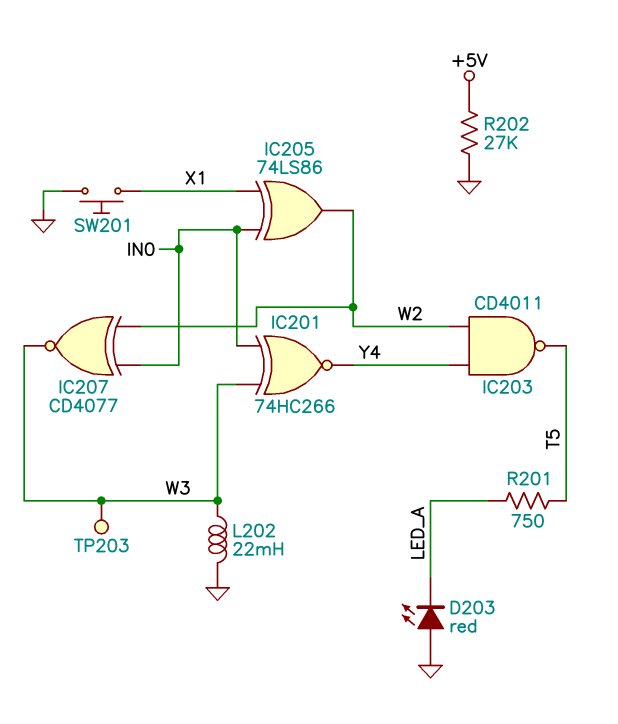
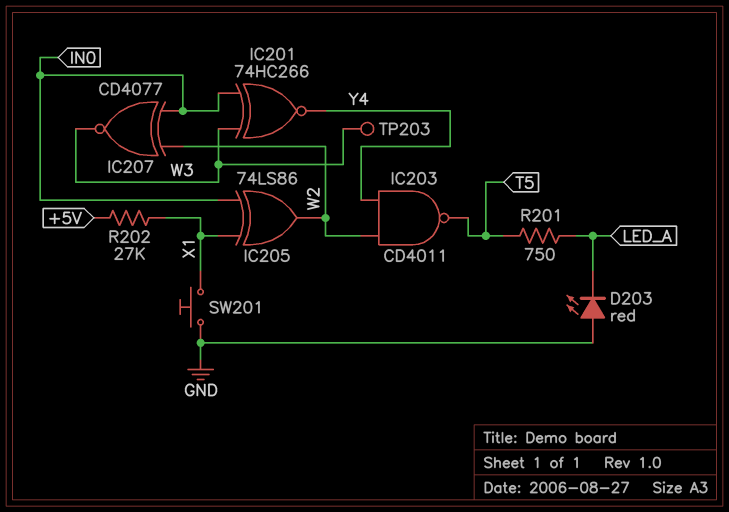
L202: 22mH (GND, W3) -> none
R202: 27k (+5V, GND) -> 27k (+5V, X1)

